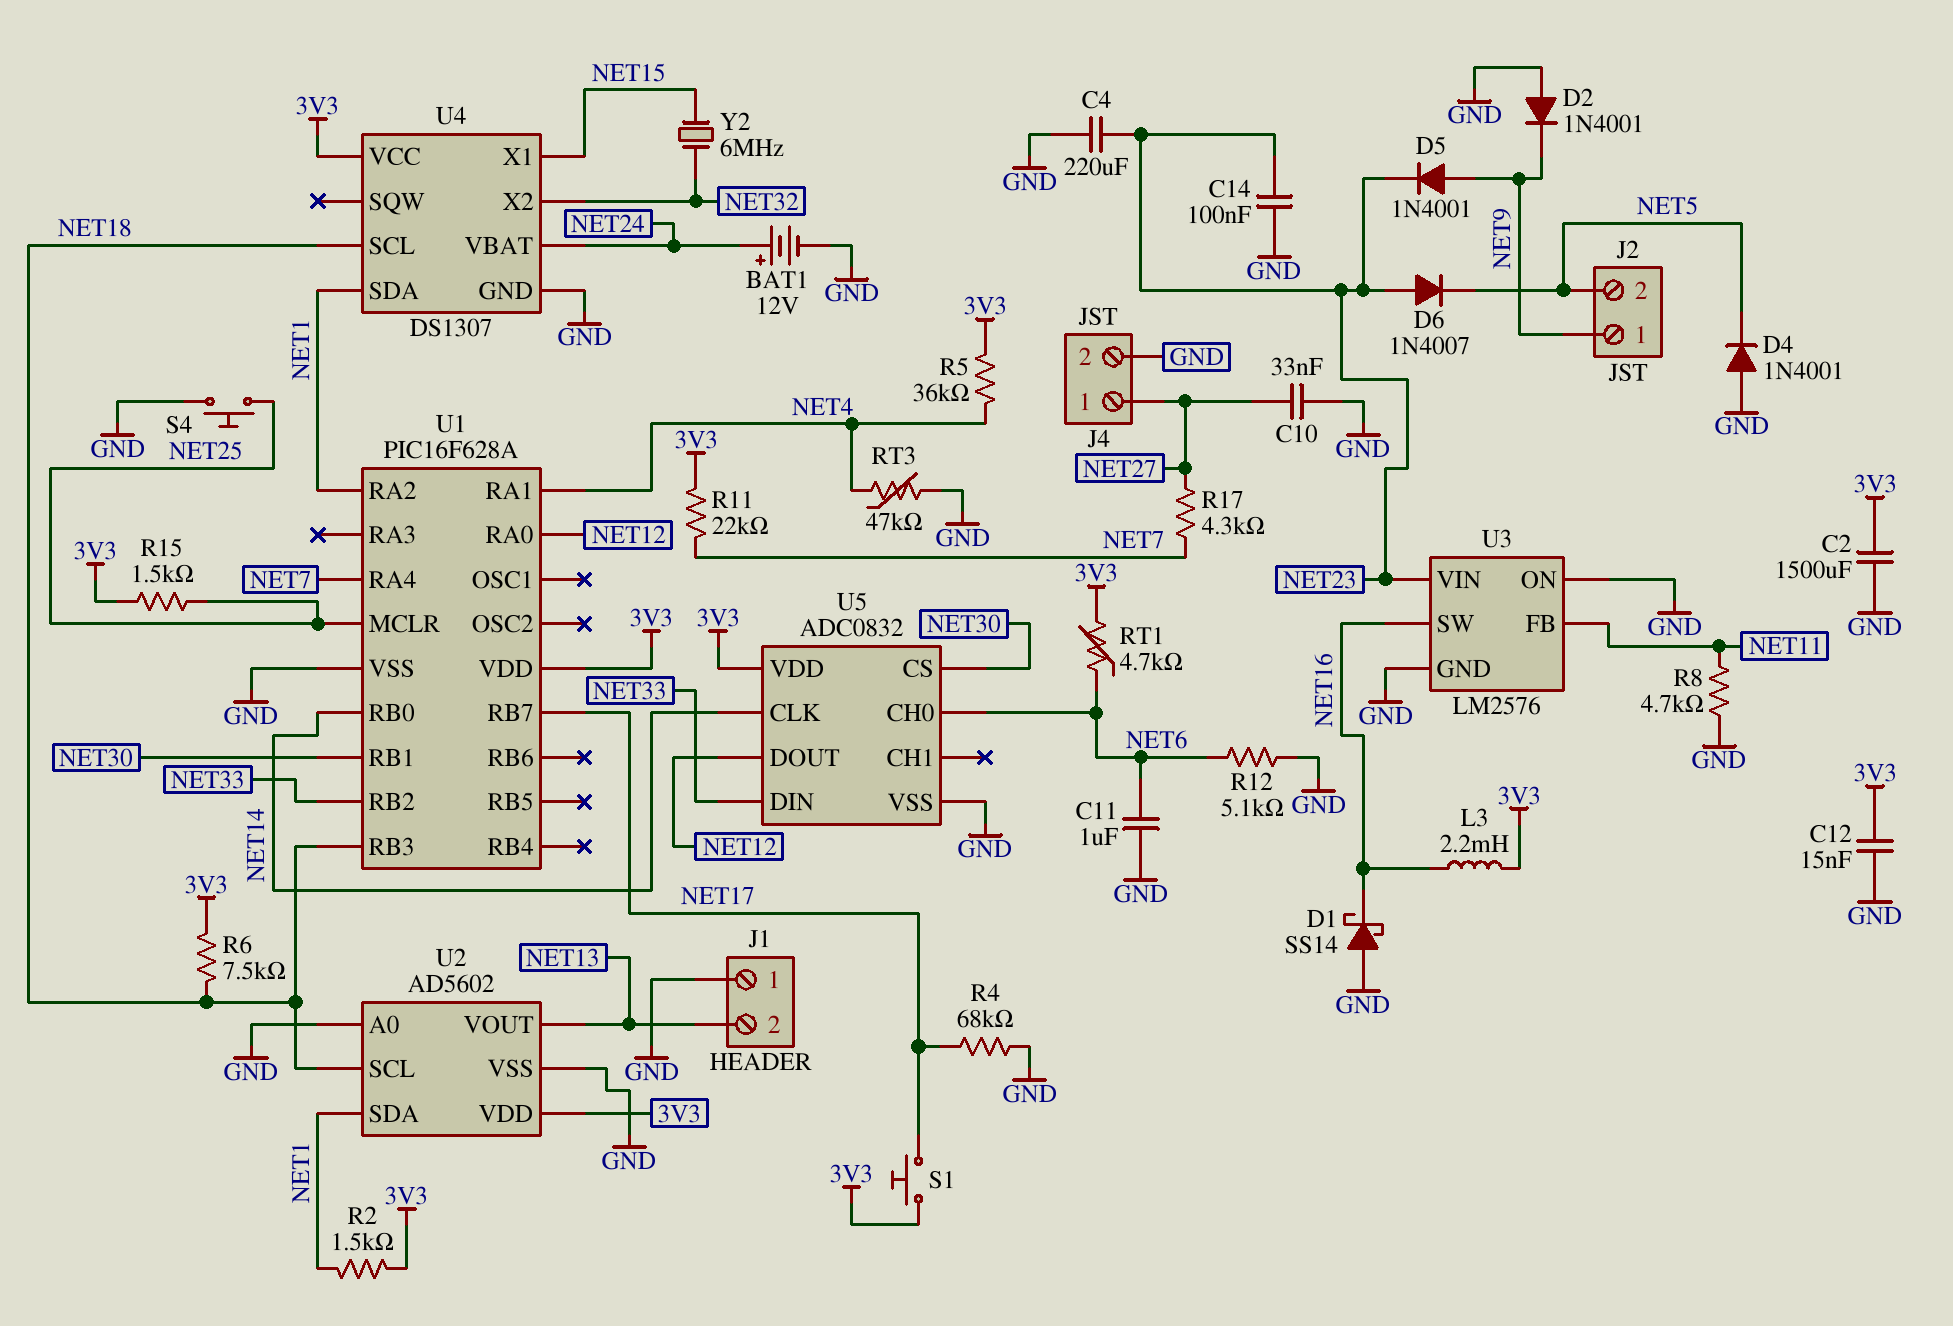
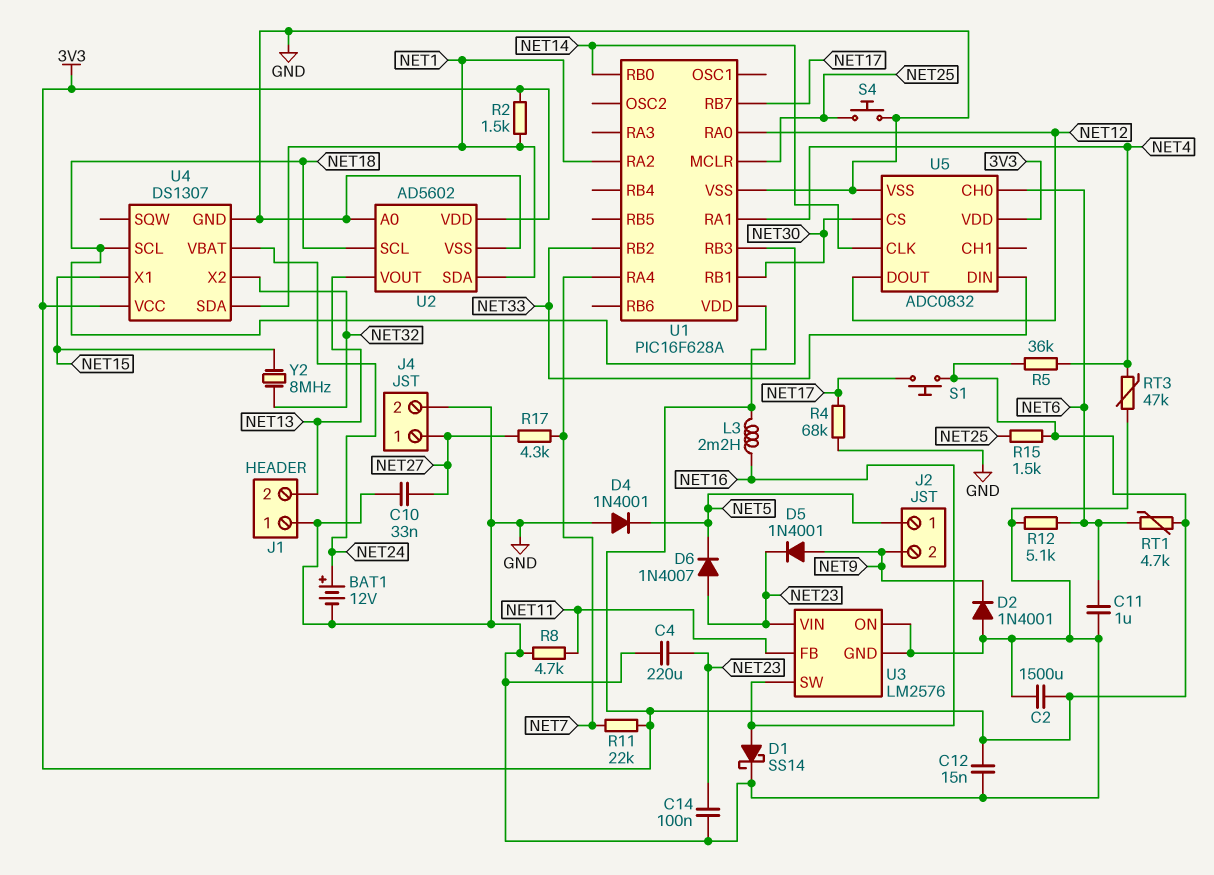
D1: schottky SS14 (A GND, K NET16) -> schottky SS14 (A NET16, K GND)
J2 pin 1: NET9 -> NET5
J2 pin 2: NET5 -> NET9
R6: 7.5k (3V3, NET18) -> none
Y2: 6MHz (NET15, NET32) -> 8MHz (NET15, NET32)

